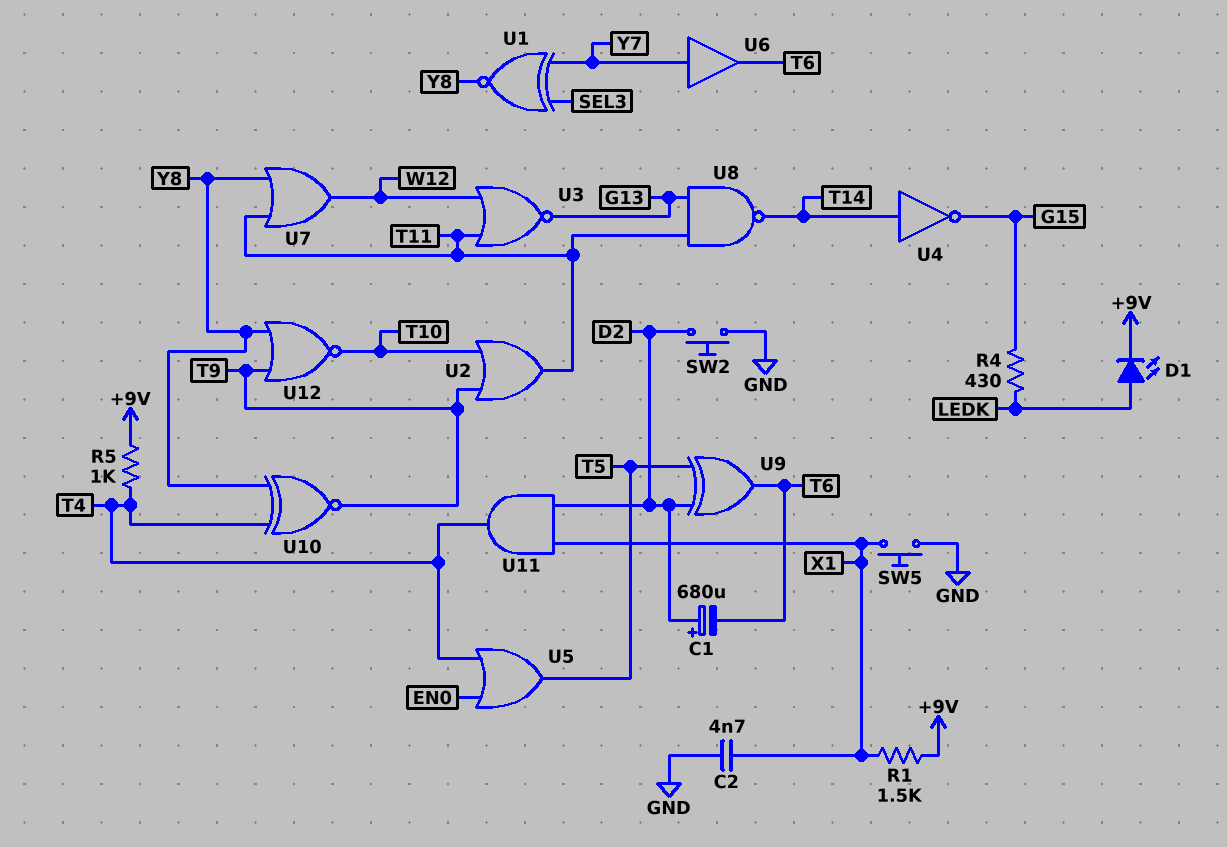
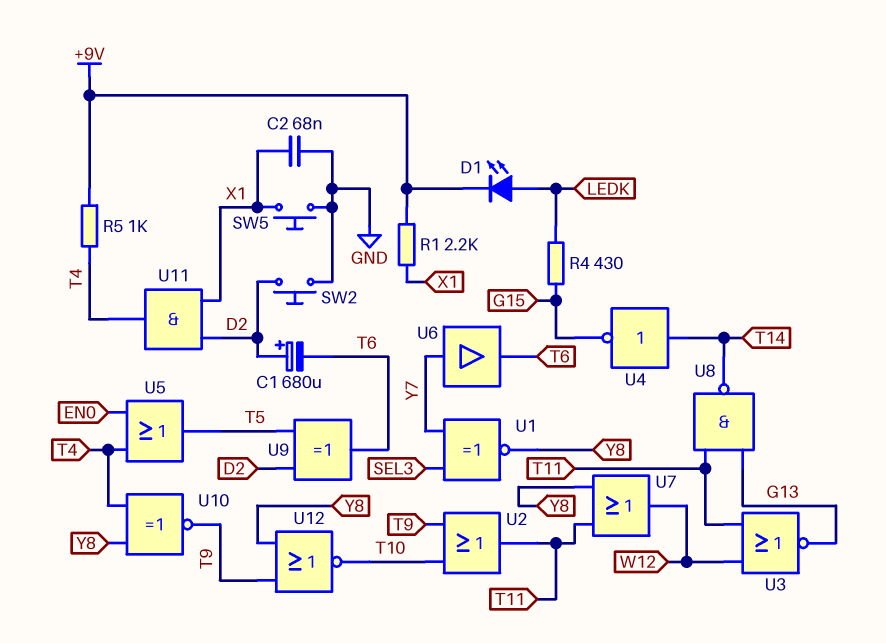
C2: 4.7nF (GND, X1) -> 68nF (GND, X1)
R1: 1.5k (+9V, X1) -> 2.2k (+9V, X1)

